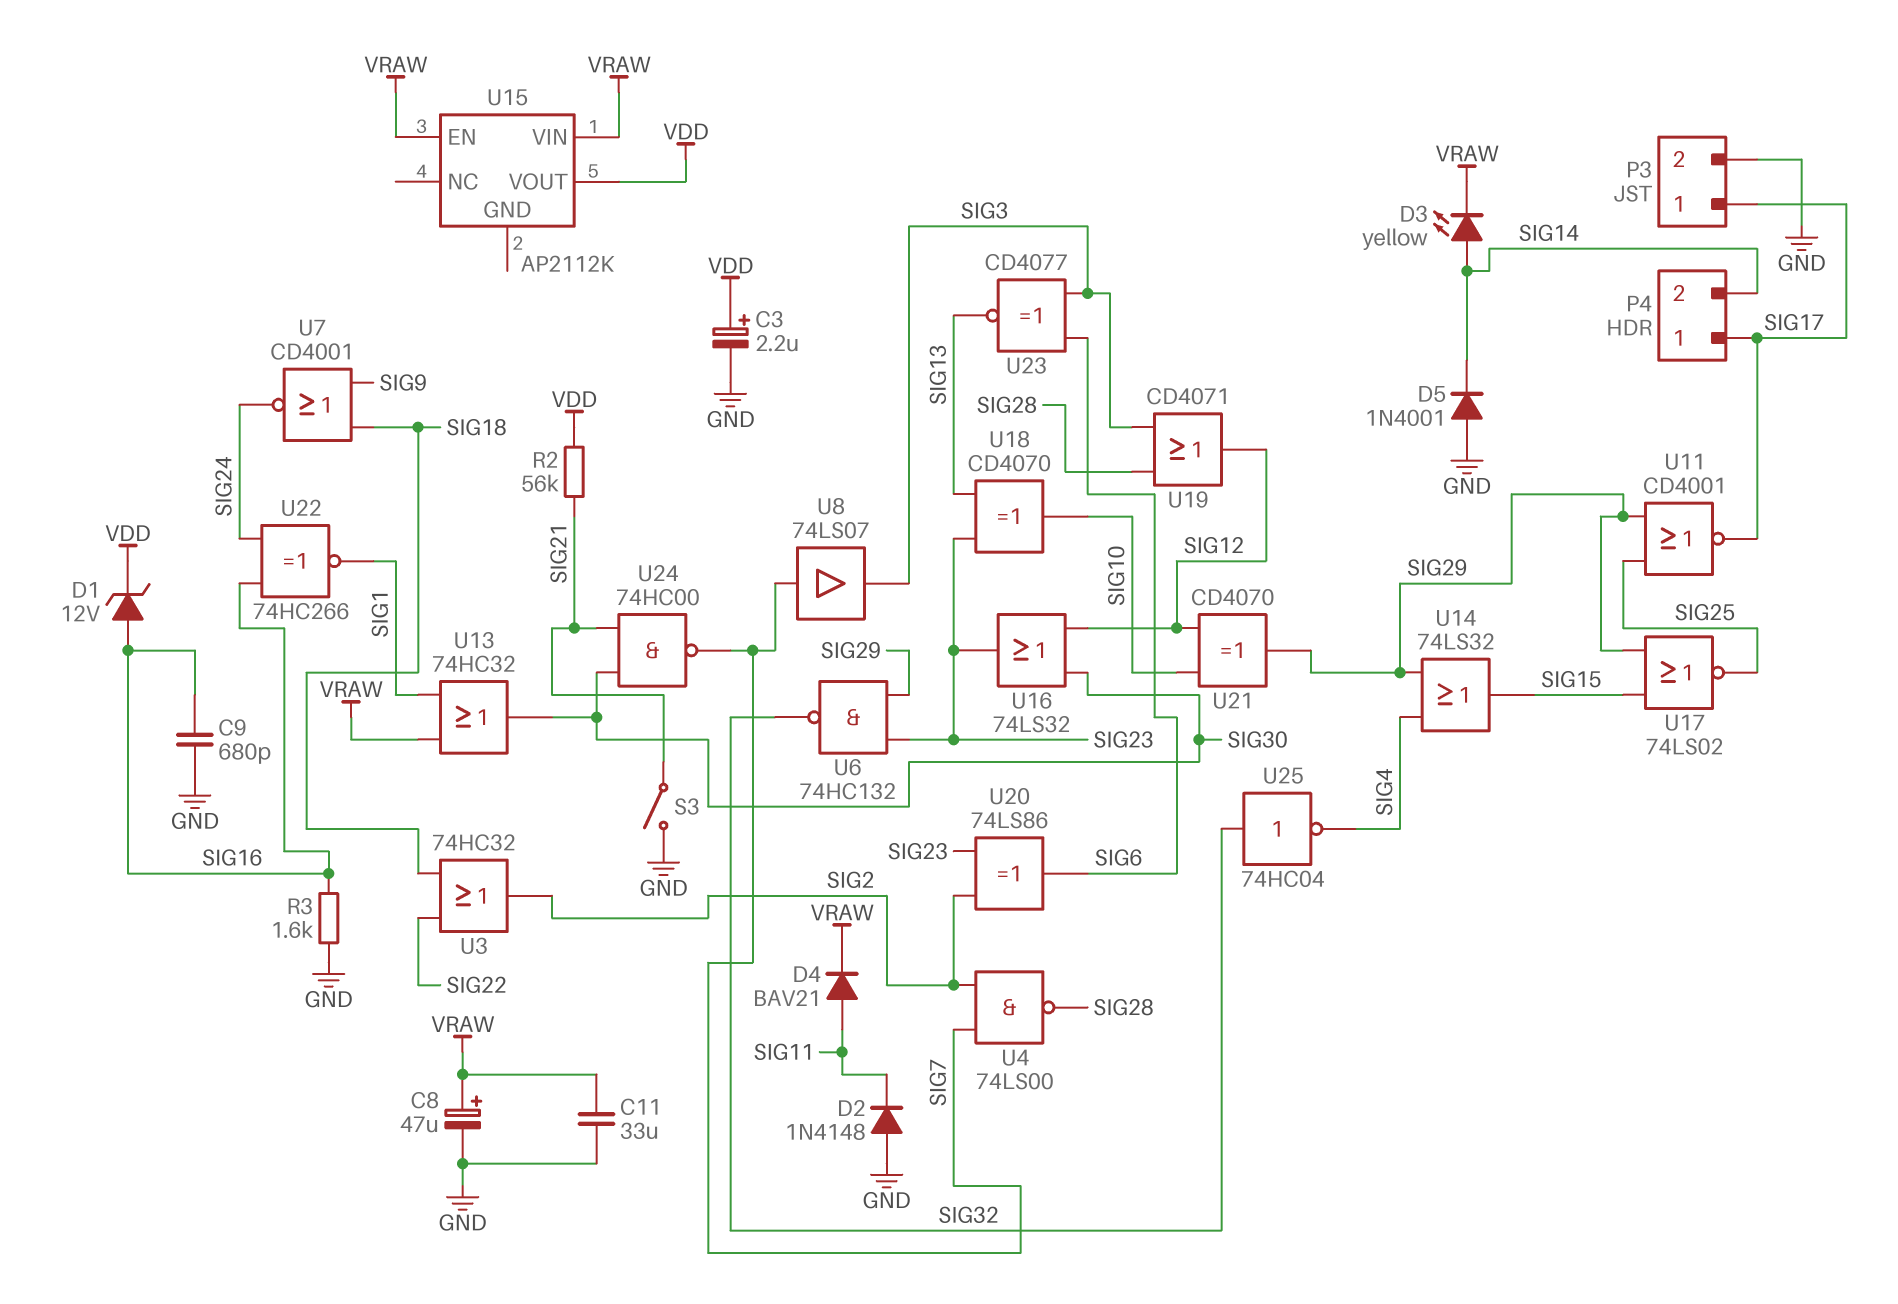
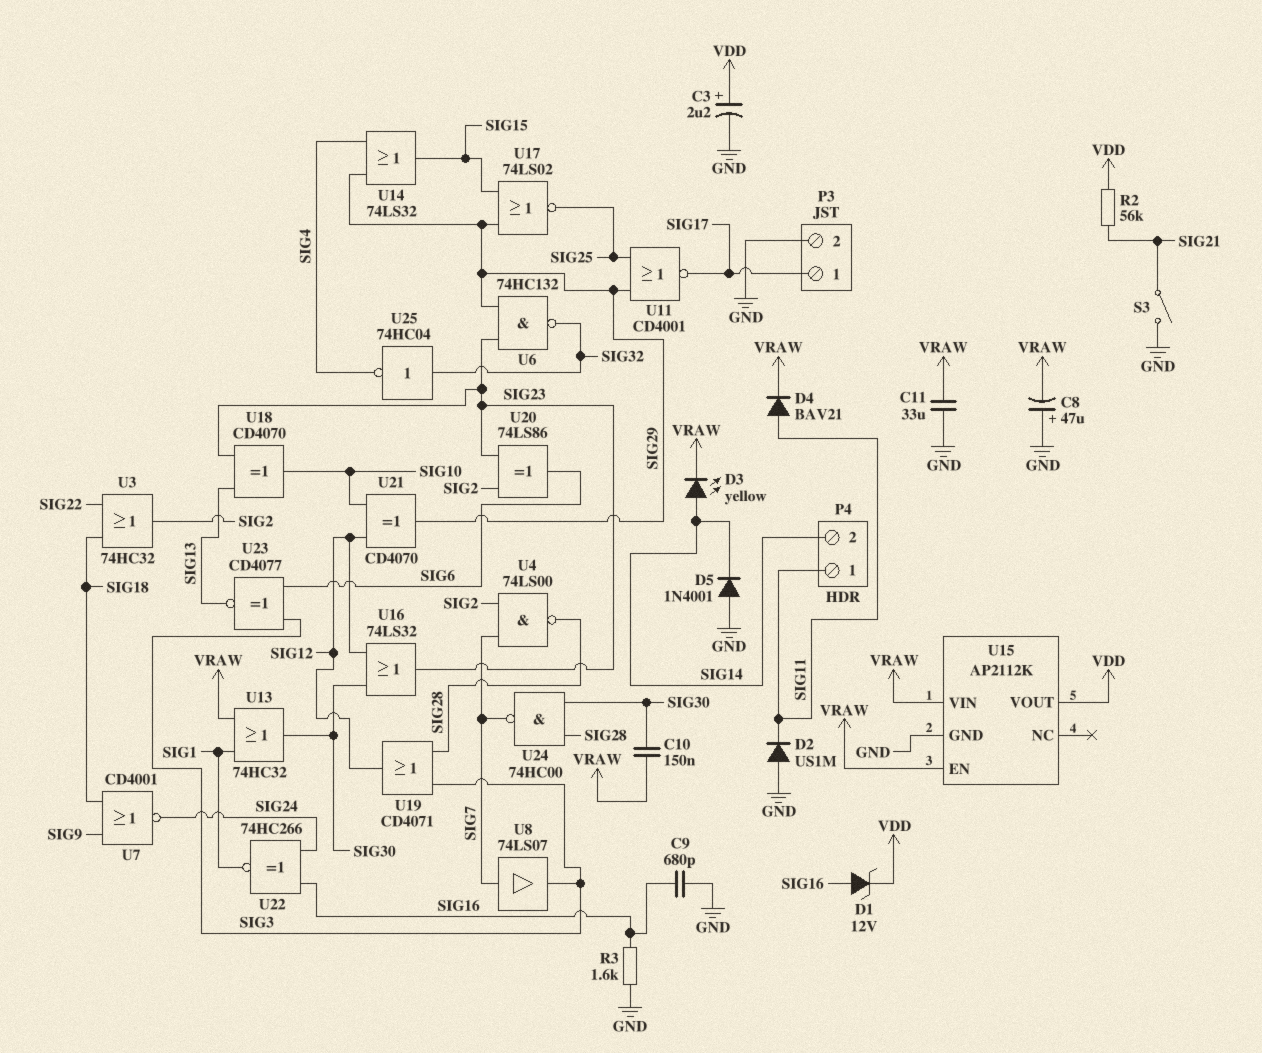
C8: 47uF (plus VRAW, minus GND) -> 47uF (plus GND, minus VRAW)
C10: none -> 150nF (SIG30, VRAW)
D2: diode 1N4148 (A GND, K SIG11) -> diode US1M (A GND, K SIG11)
P4 pin 1: SIG17 -> SIG11
U15 pin GND: none -> GND
U24: NAND 74HC00 (in SIG21, in SIG30, out SIG7) -> NAND 74HC00 (in SIG28, in SIG30, out SIG7)

